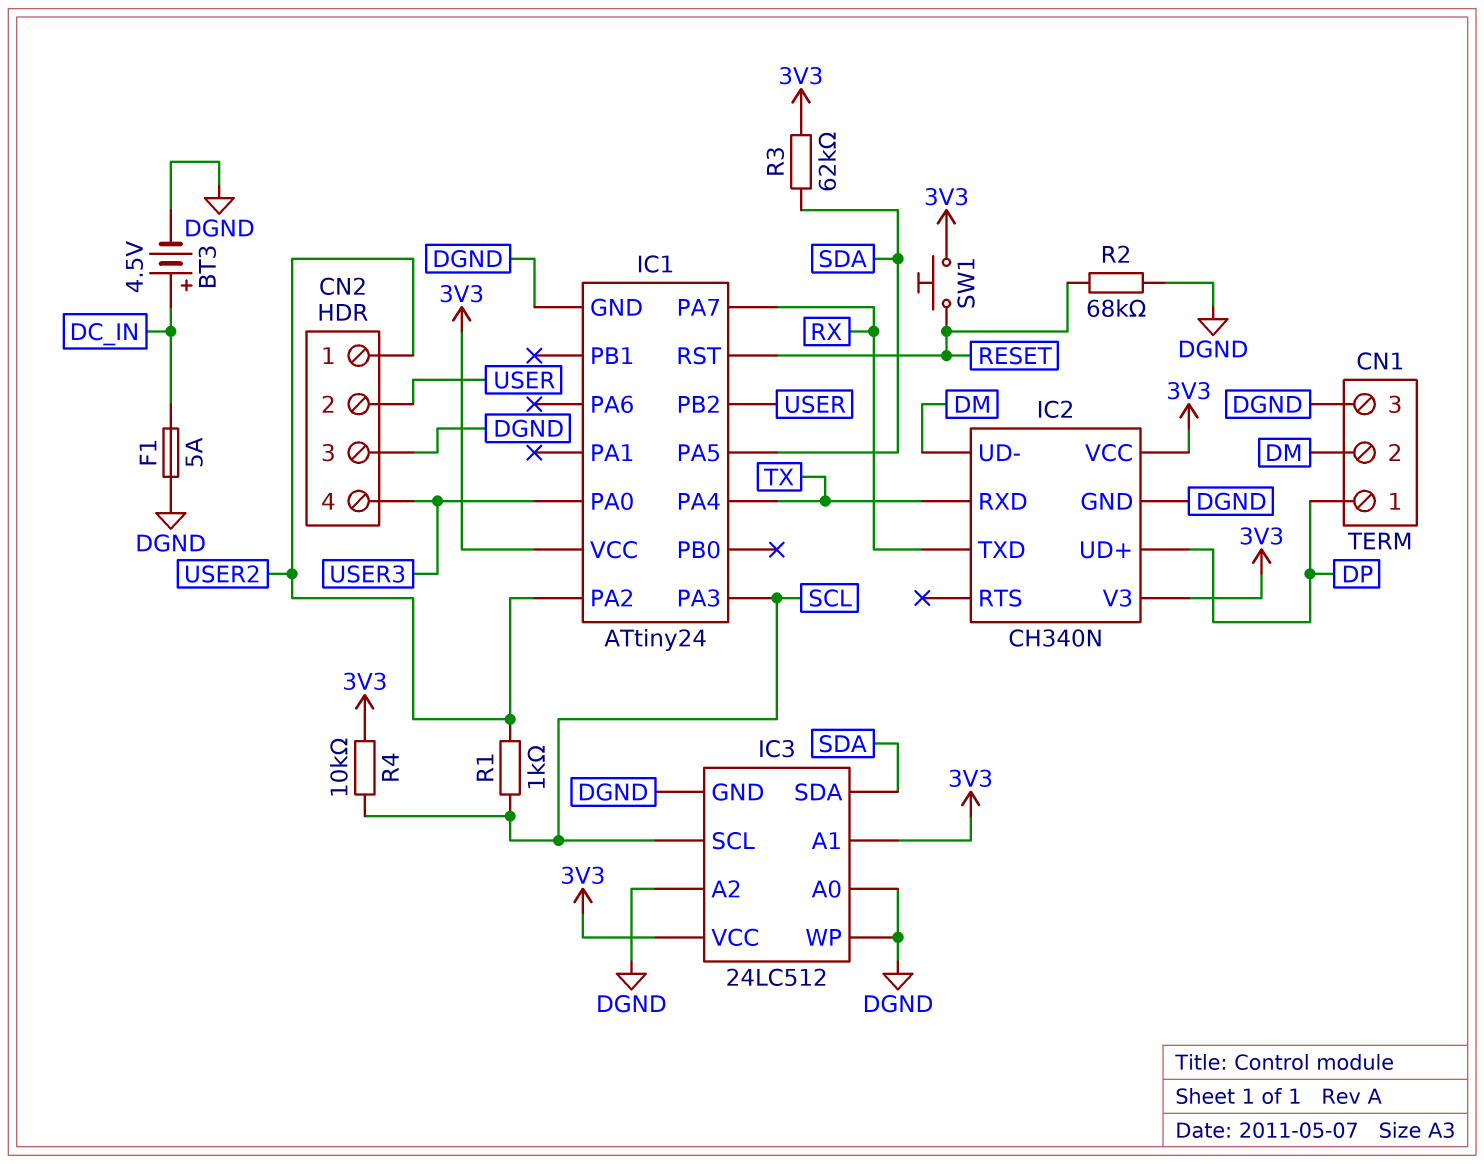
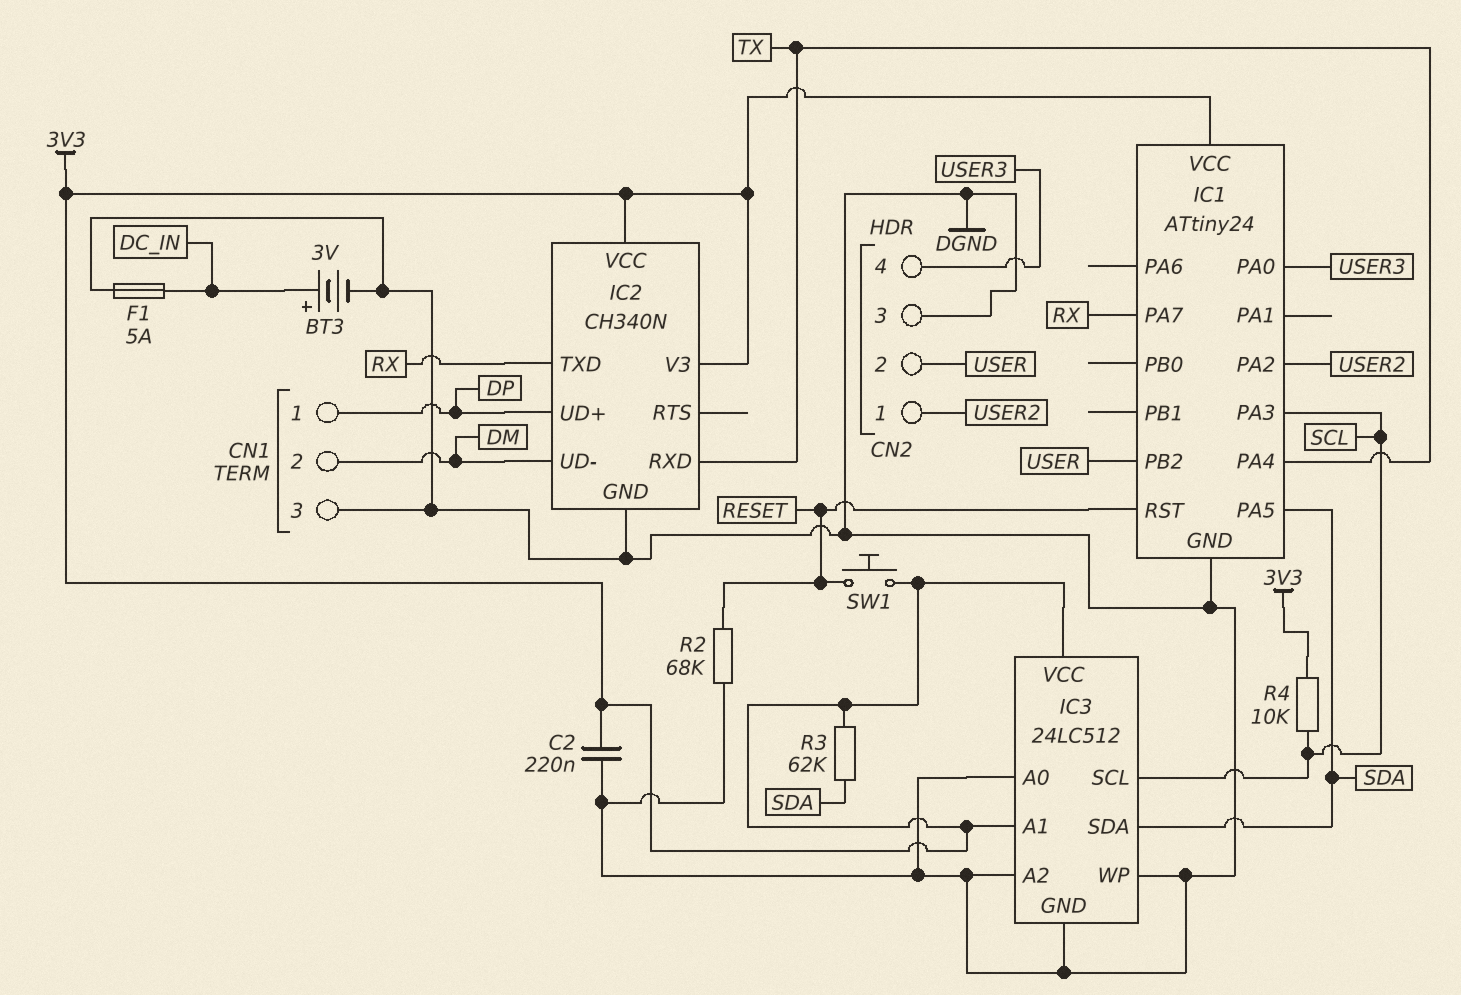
BT3: 4.5V (plus DC_IN, minus DGND) -> 3V (plus DC_IN, minus DGND)
C2: none -> 220nF (3V3, DGND)
R1: 1k (SCL, USER2) -> none

